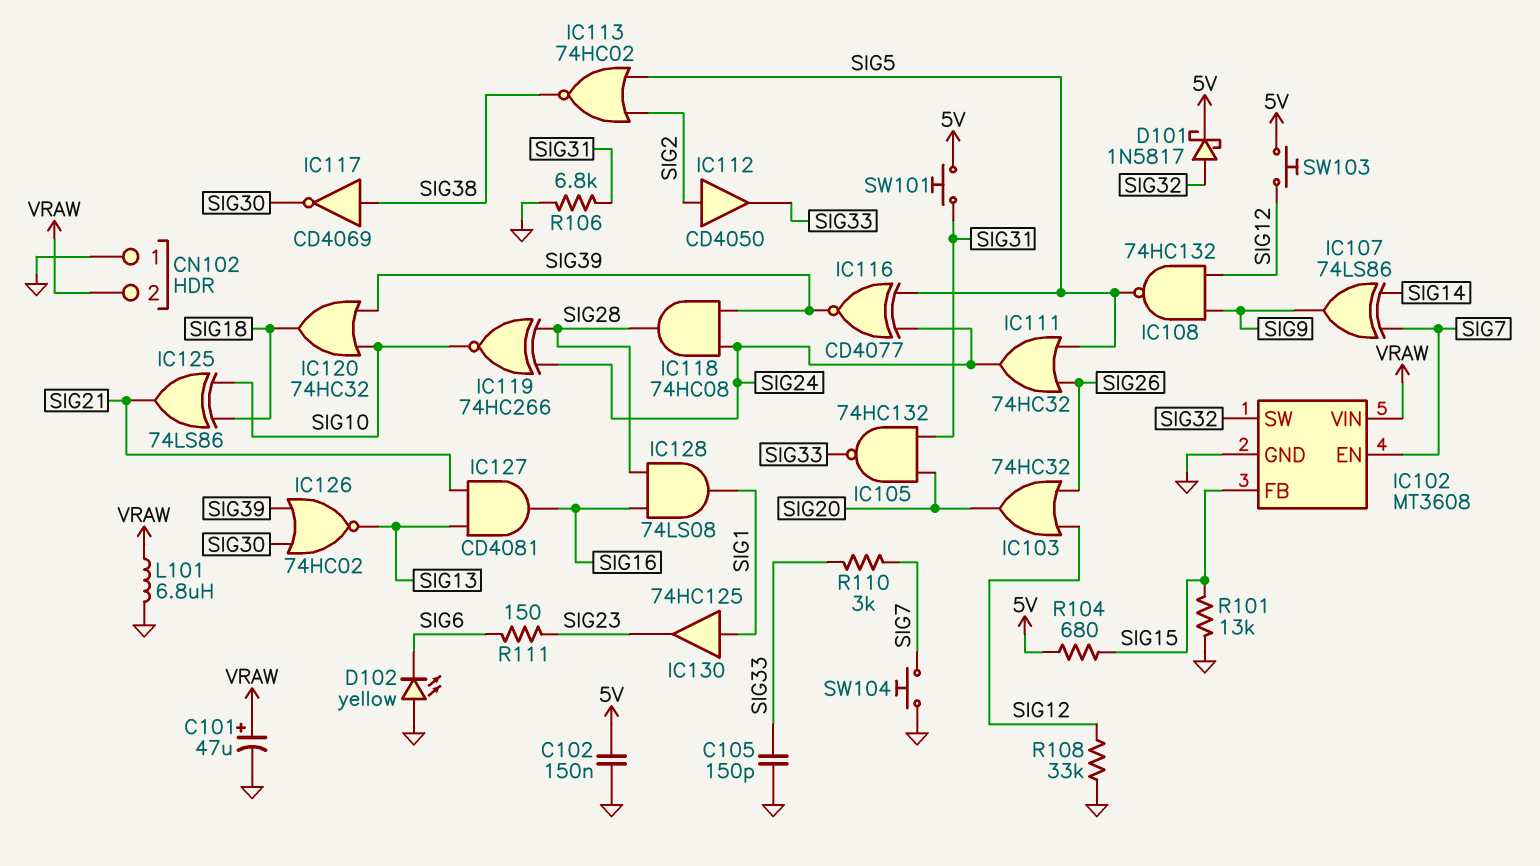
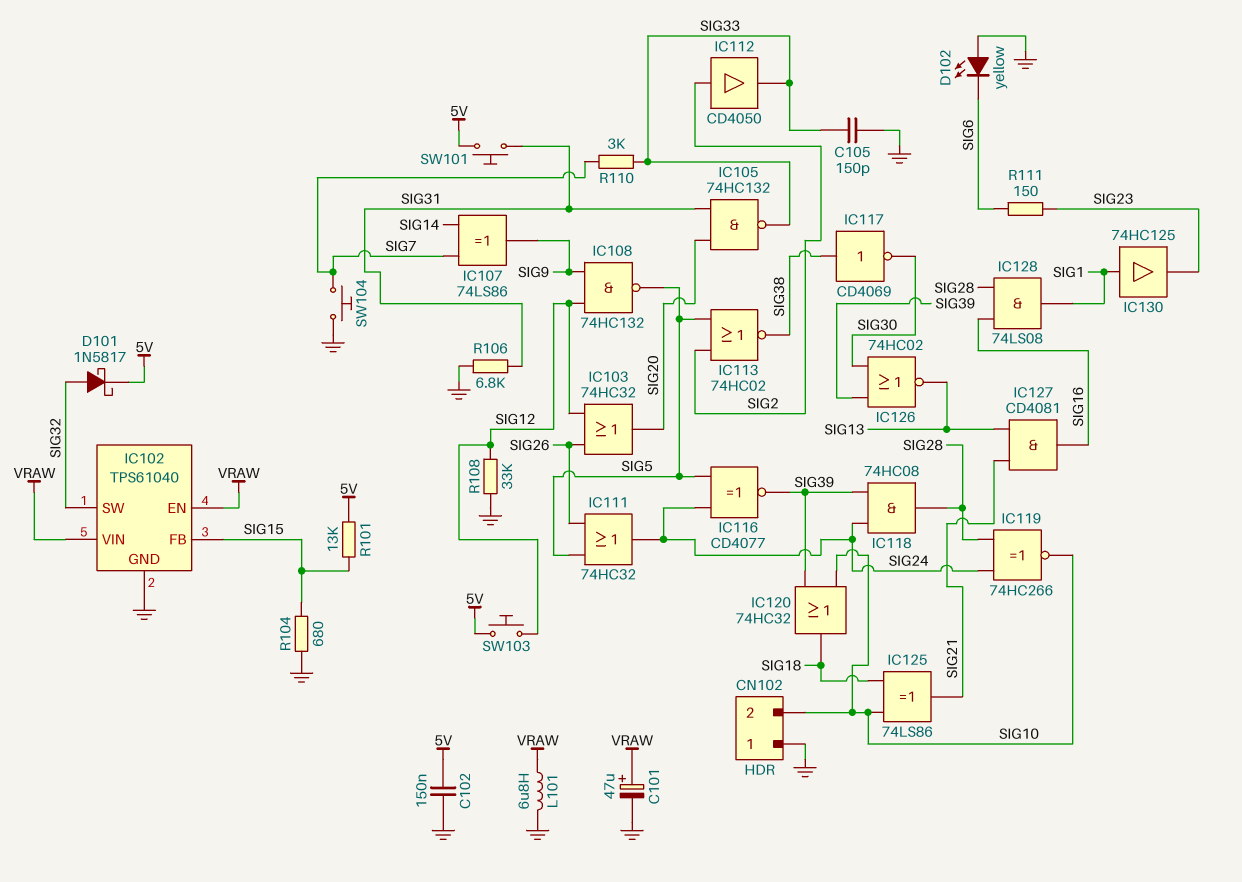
CN102 pin 2: VRAW -> SIG10
IC102: MT3608 -> TPS61040
IC102 pin EN: SIG7 -> VRAW
R101: 13k (GND, SIG15) -> 13k (5V, SIG15)
R104: 680 (5V, SIG15) -> 680 (GND, SIG15)

